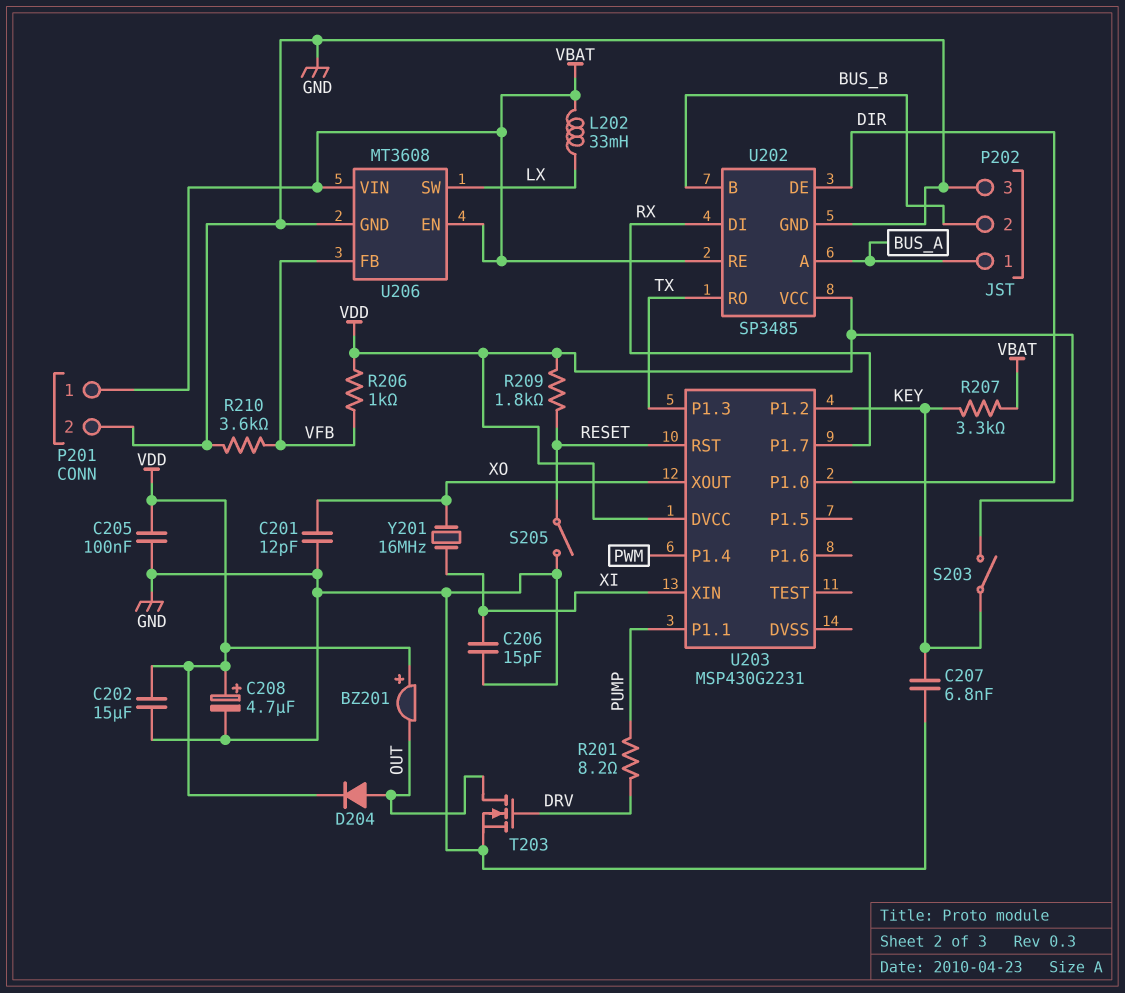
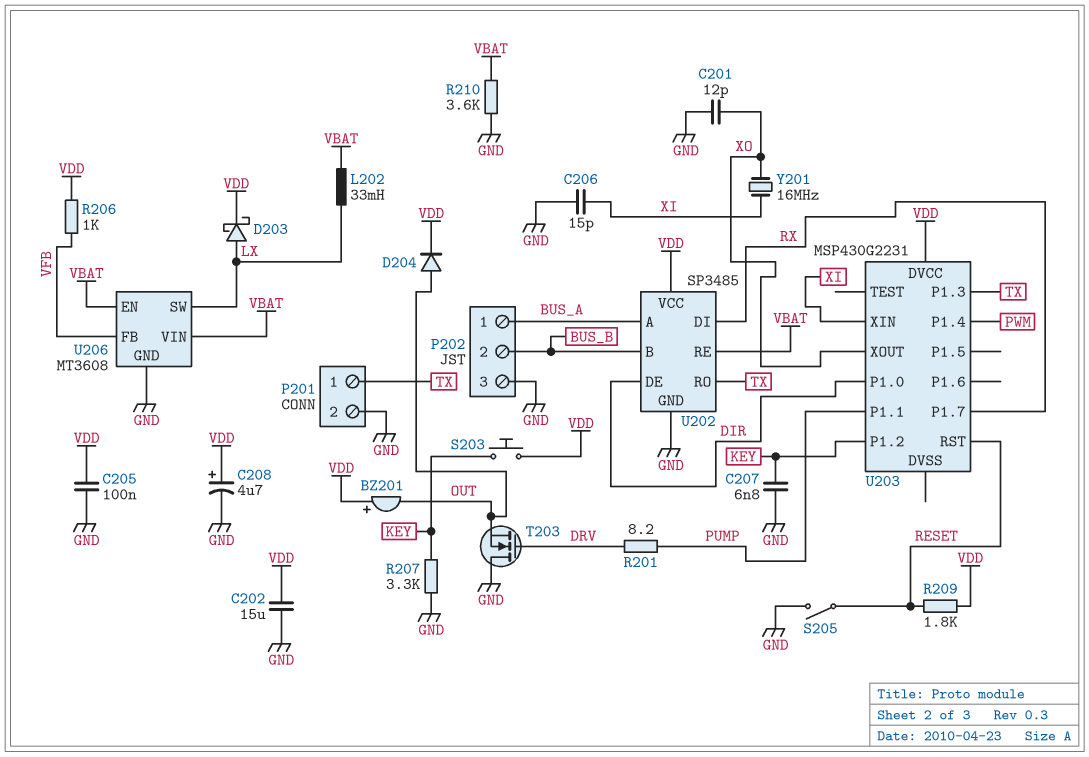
D203: none -> schottky (A LX, K VDD)
P201 pin 1: VBAT -> TX
R207: 3.3k (KEY, VBAT) -> 3.3k (GND, KEY)
R210: 3.6k (GND, VFB) -> 3.6k (GND, VBAT)
S203: switch (KEY, VDD) -> button (KEY, VDD)
T203: NMOS (G DRV, D OUT, S GND) -> NMOS (G DRV, D GND, S OUT)

